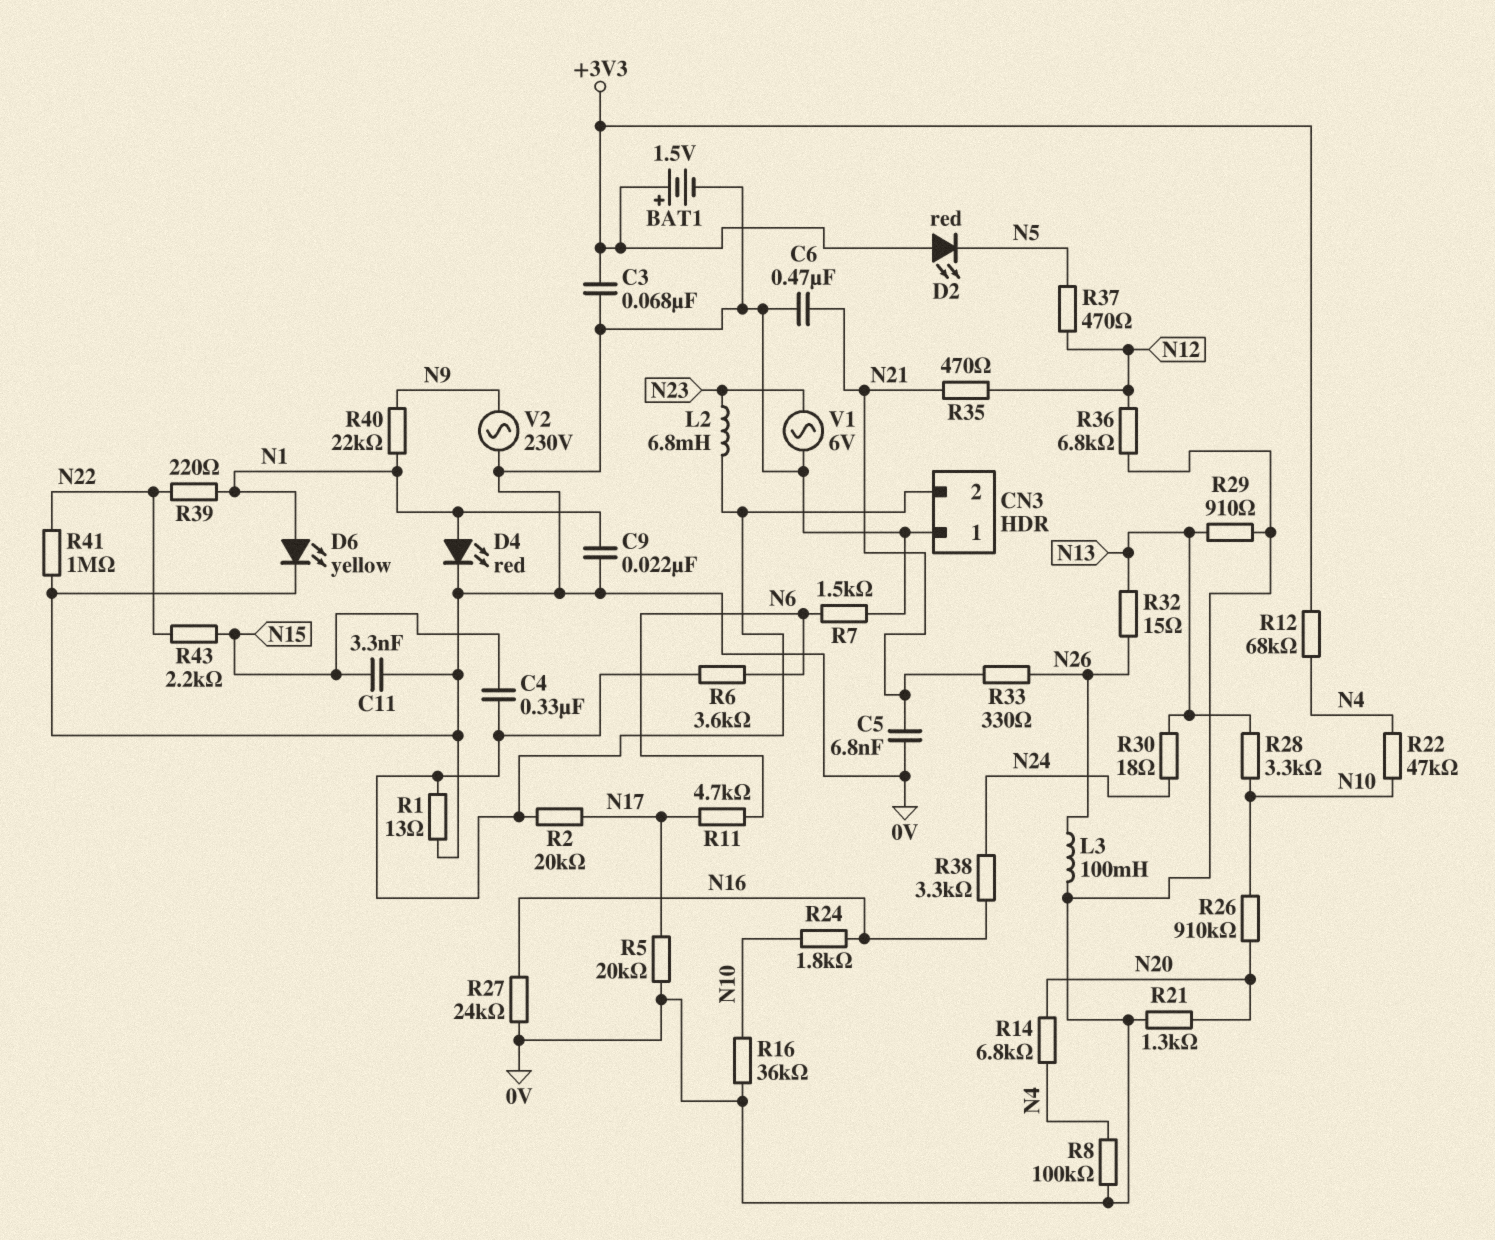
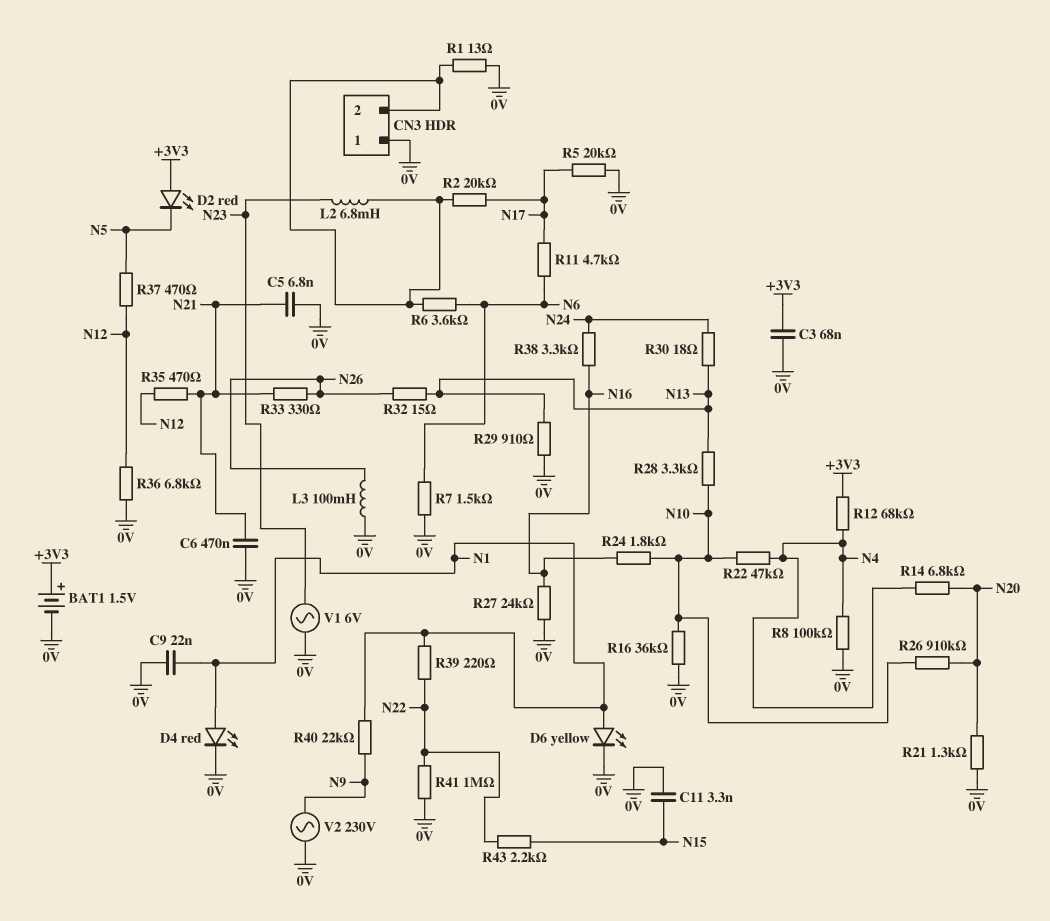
C4: 330nF (CN3/2, N15) -> none

